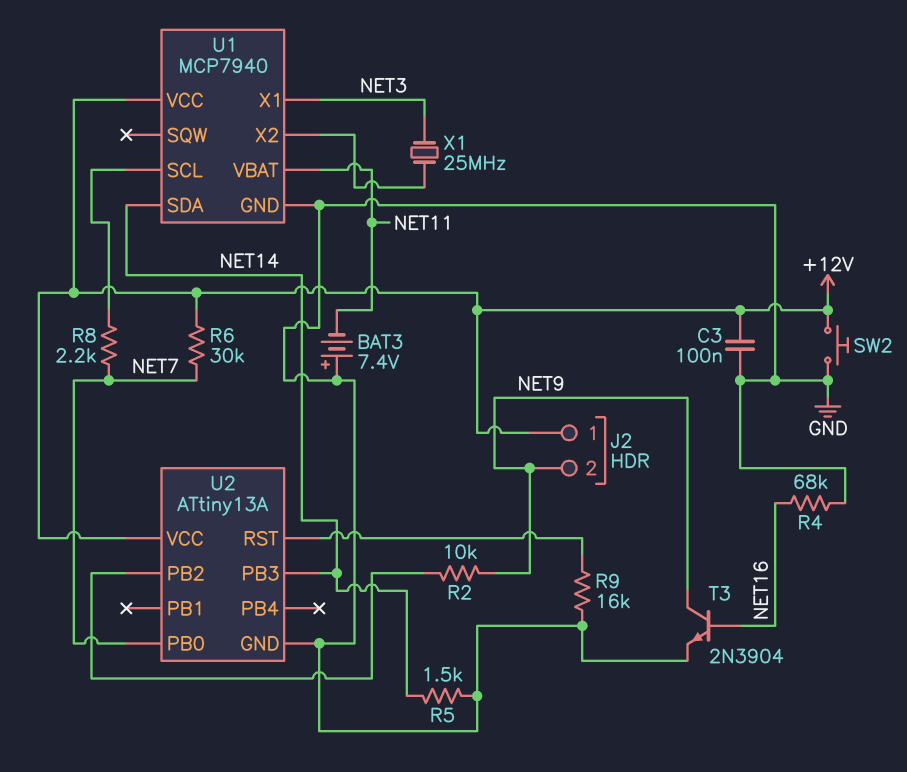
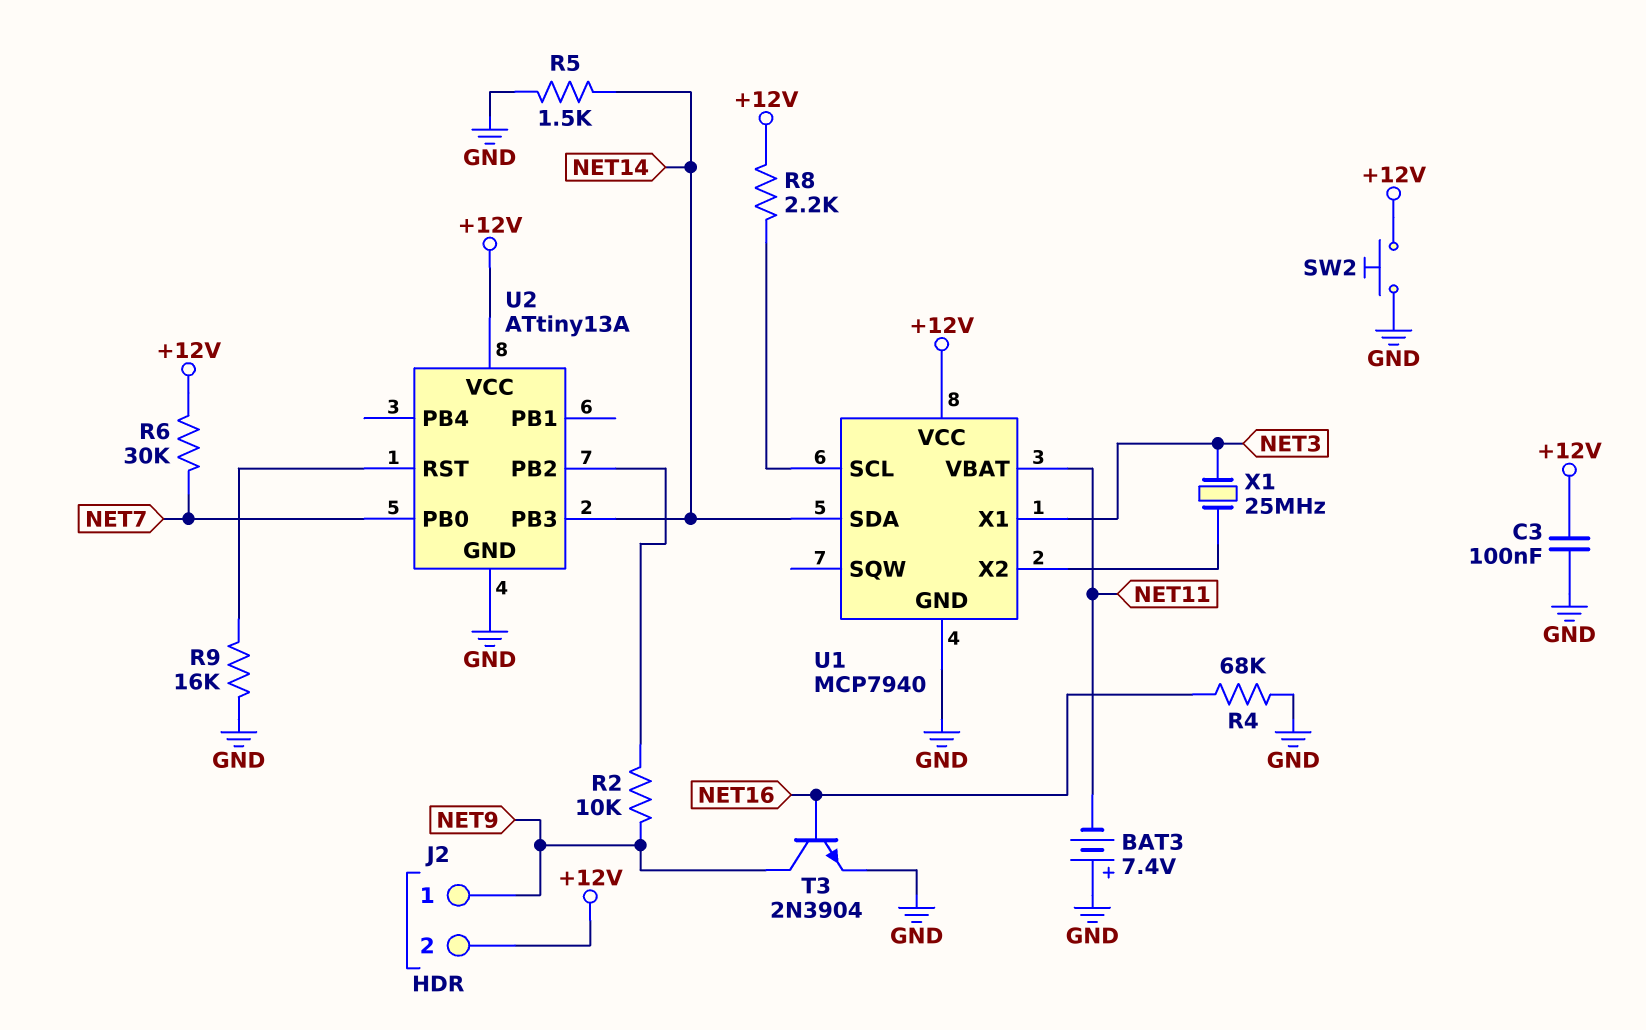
J2 pin 1: +12V -> NET9
J2 pin 2: NET9 -> +12V
R8: 2.2k (NET7, U1/SCL) -> 2.2k (+12V, U1/SCL)

